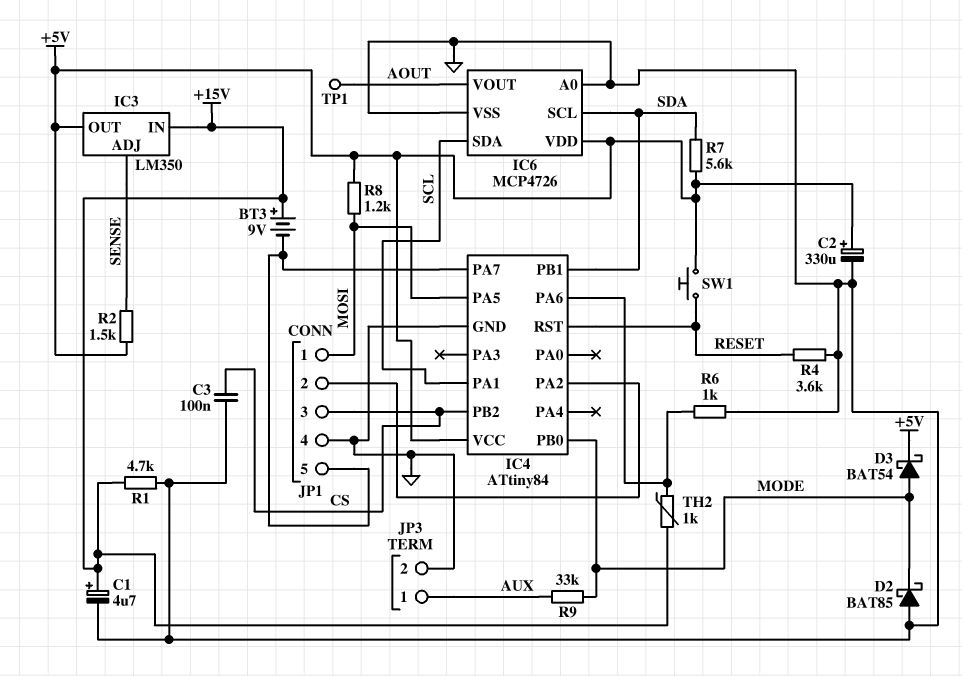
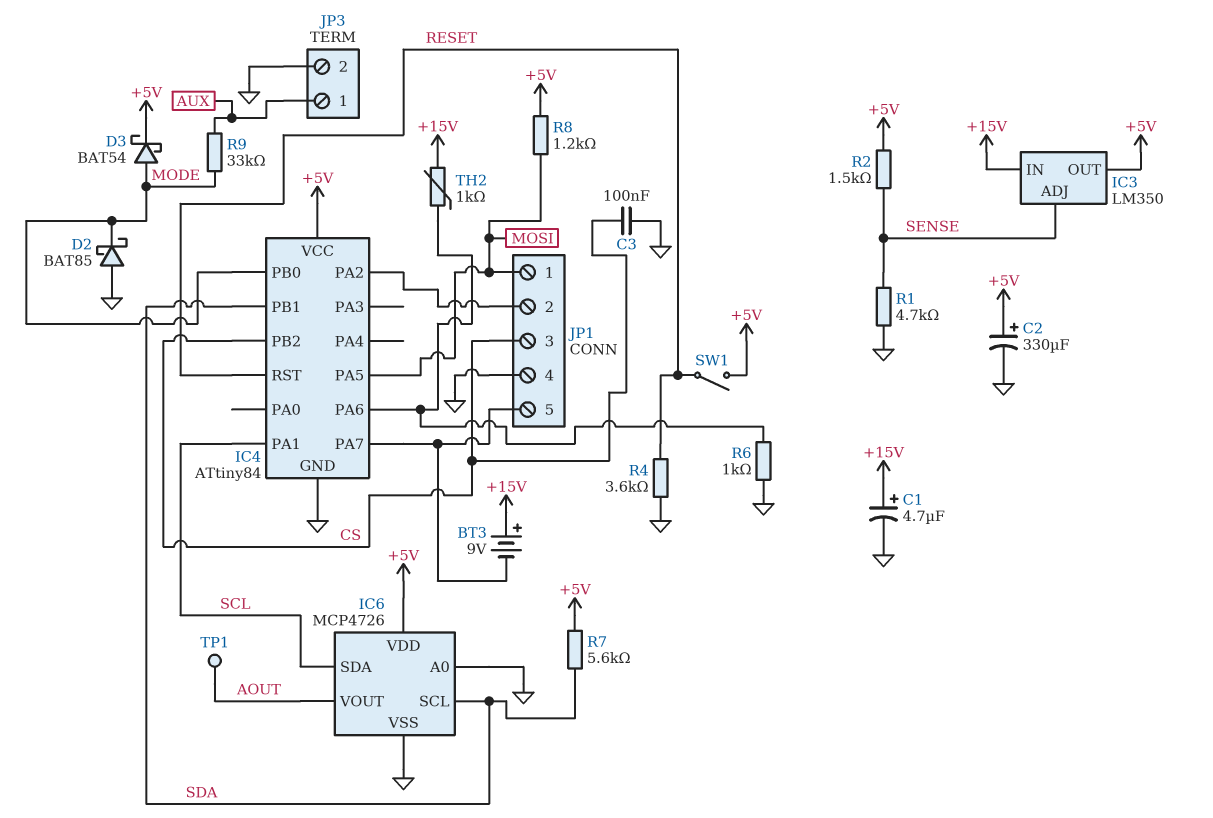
R1: 4.7k (+15V, GND) -> 4.7k (GND, SENSE)
SW1: button (+5V, RESET) -> switch (+5V, RESET)

